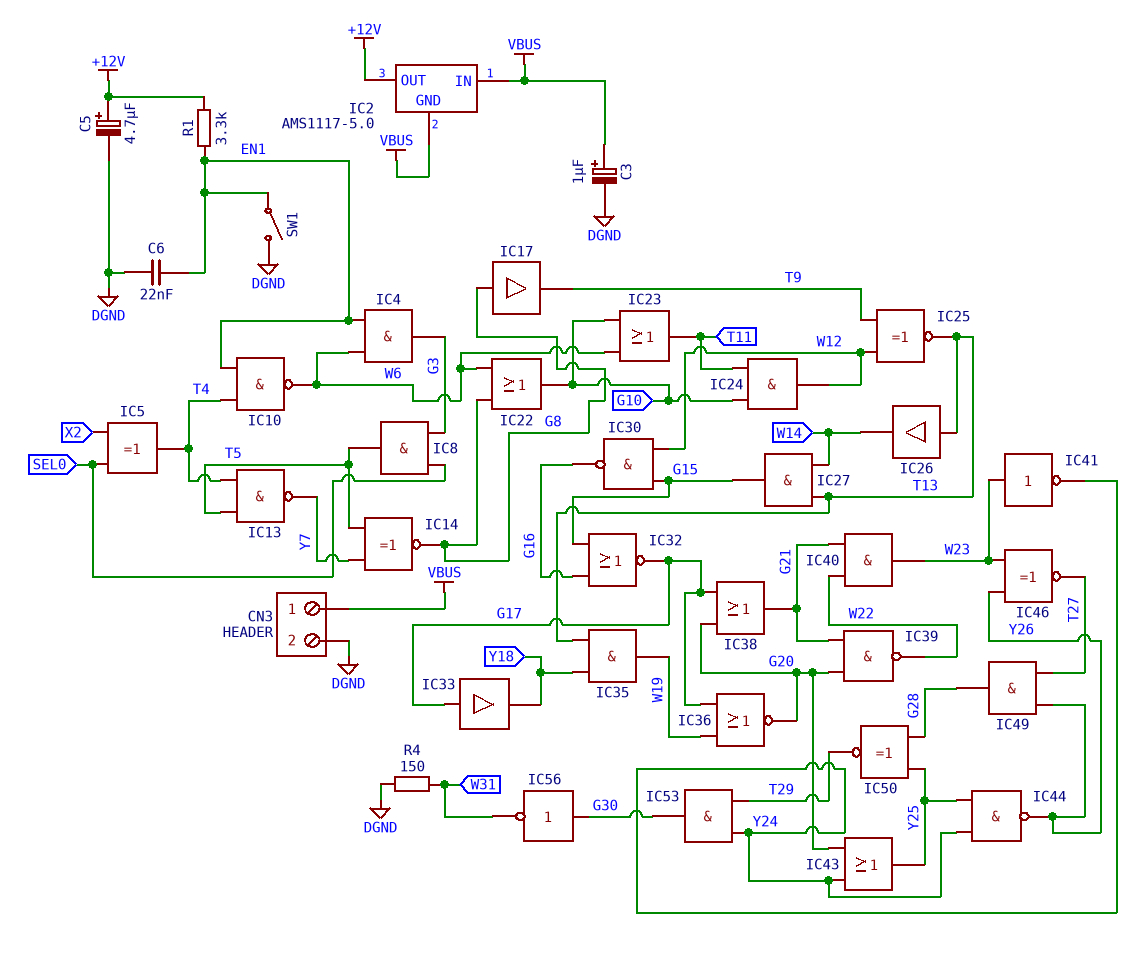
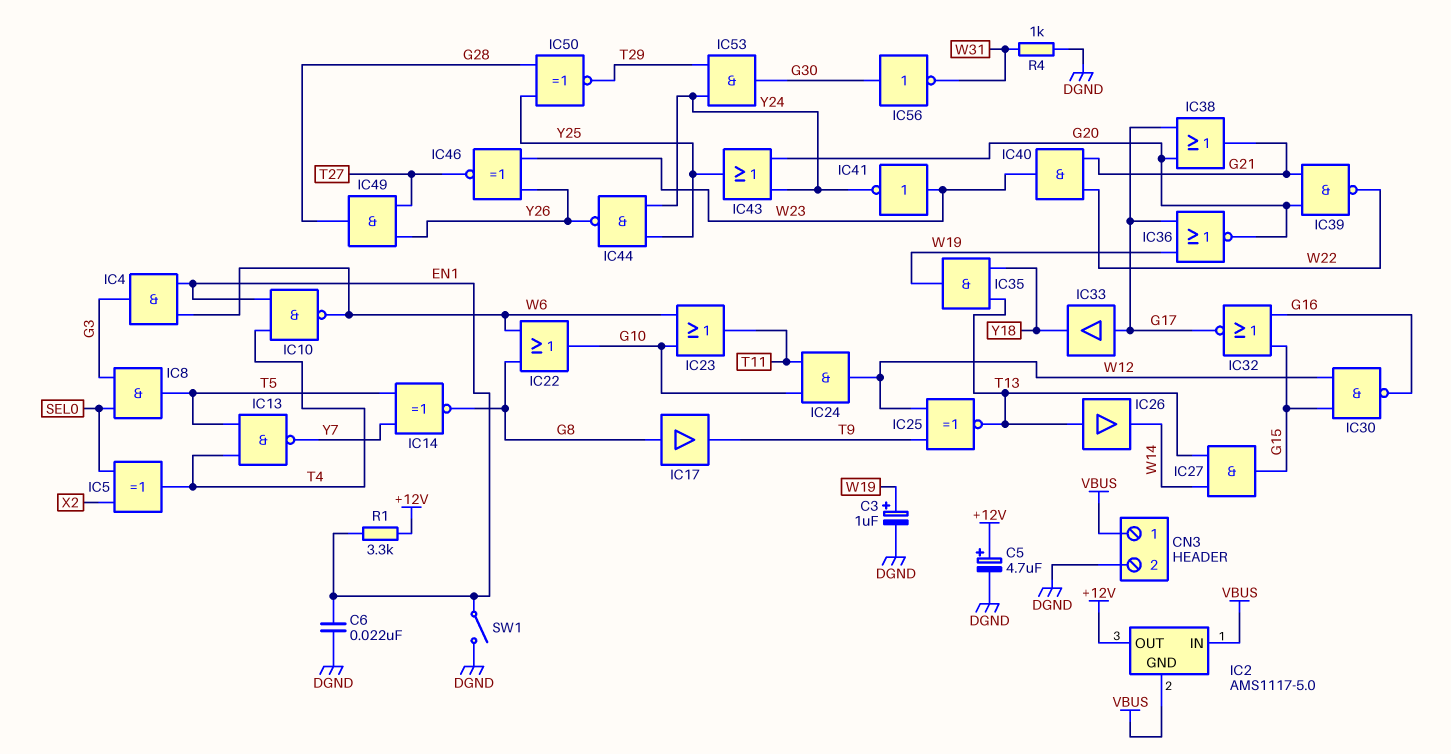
C3: 1uF (plus VBUS, minus DGND) -> 1uF (plus W19, minus DGND)
R4: 150 (DGND, W31) -> 1k (DGND, W31)

